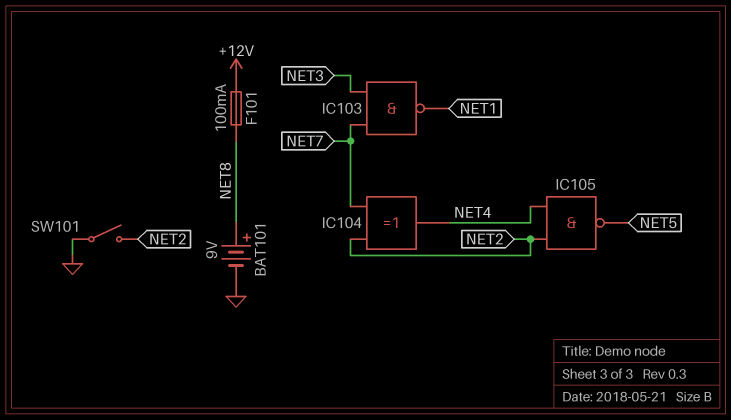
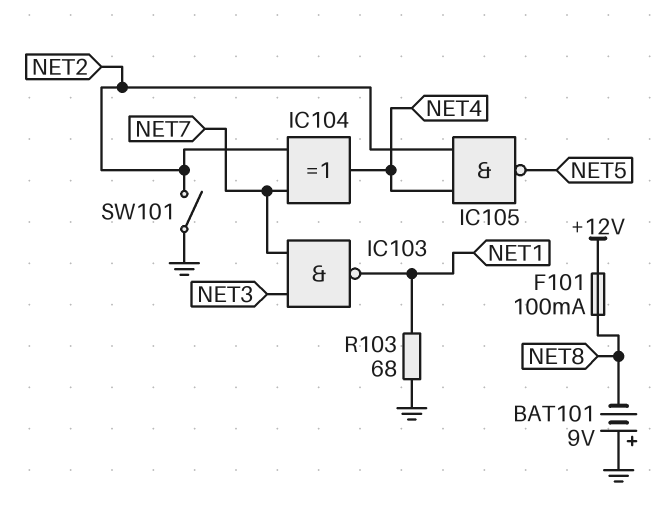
BAT101: 9V (plus NET8, minus GND) -> 9V (plus GND, minus NET8)
R103: none -> 68 (GND, NET1)

